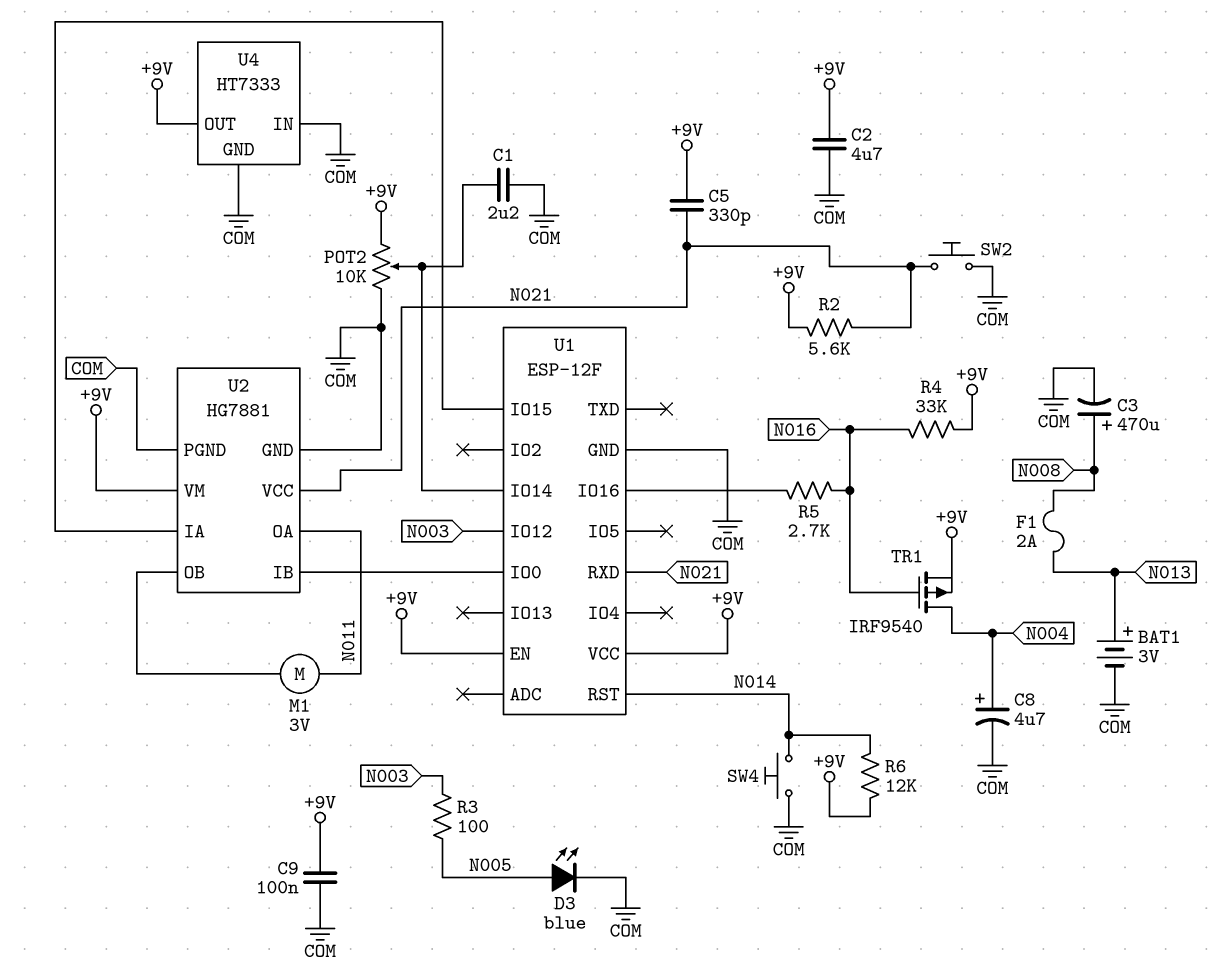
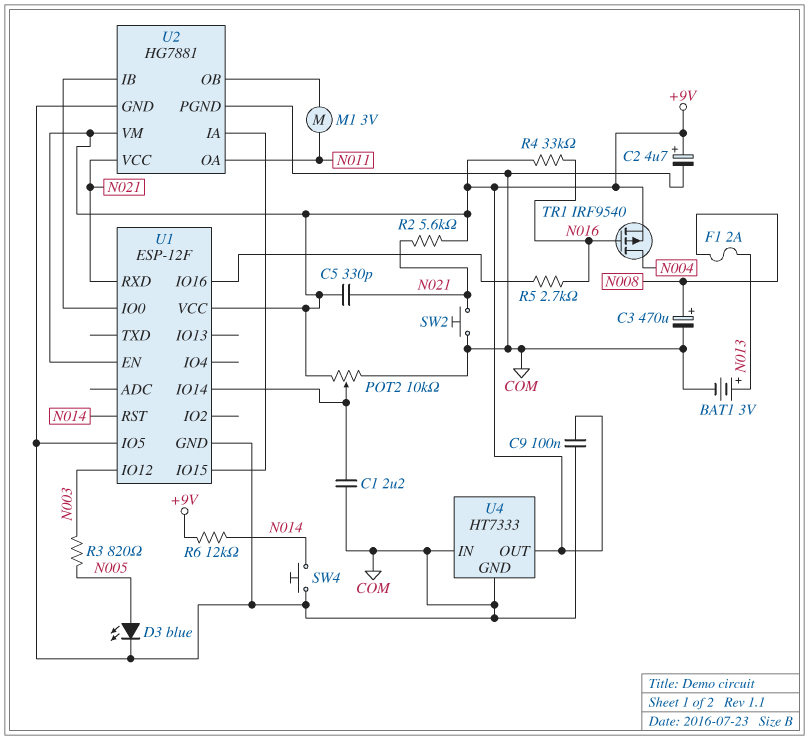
C2: 4.7uF (+9V, COM) -> 4.7uF (plus +9V, minus COM)
C8: 4.7uF (plus N004, minus COM) -> none
R3: 100 (N003, N005) -> 820 (N003, N005)
U1 pin IO5: none -> COM

